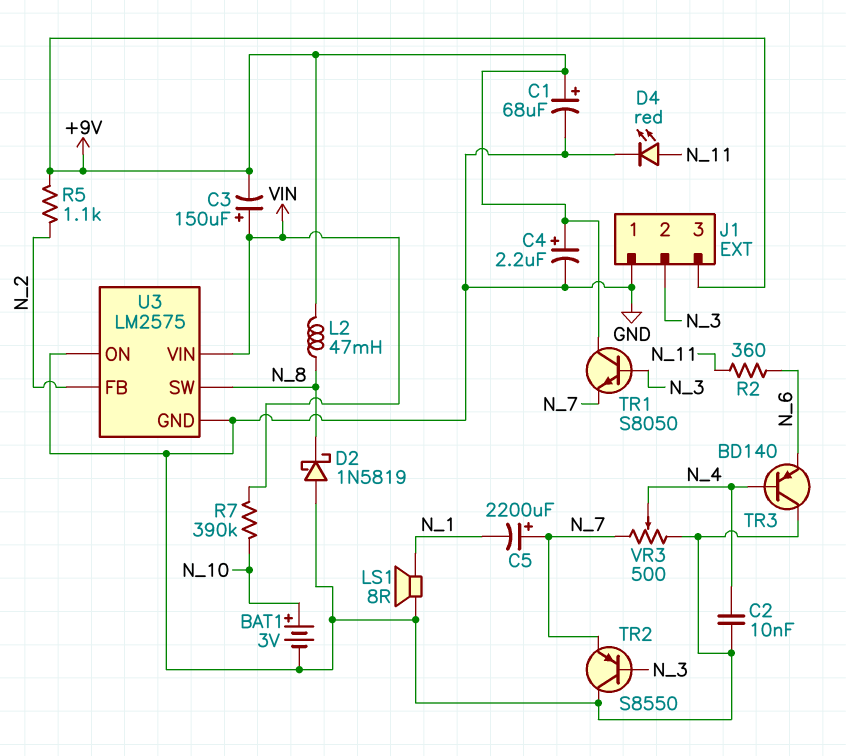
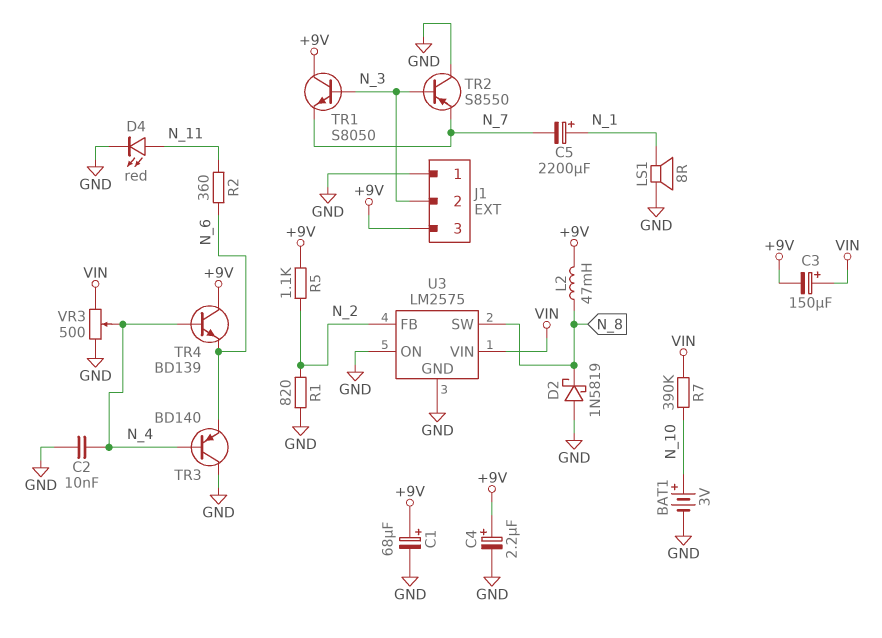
C5: 2200uF (plus N_7, minus N_1) -> 2200uF (plus N_1, minus N_7)
R1: none -> 820 (GND, N_2)
TR4: none -> NPN BD139 (B N_4, C +9V, E N_6)
VR3: 500 (GND, N_7, wiper N_4) -> 500 (GND, VIN, wiper N_4)

